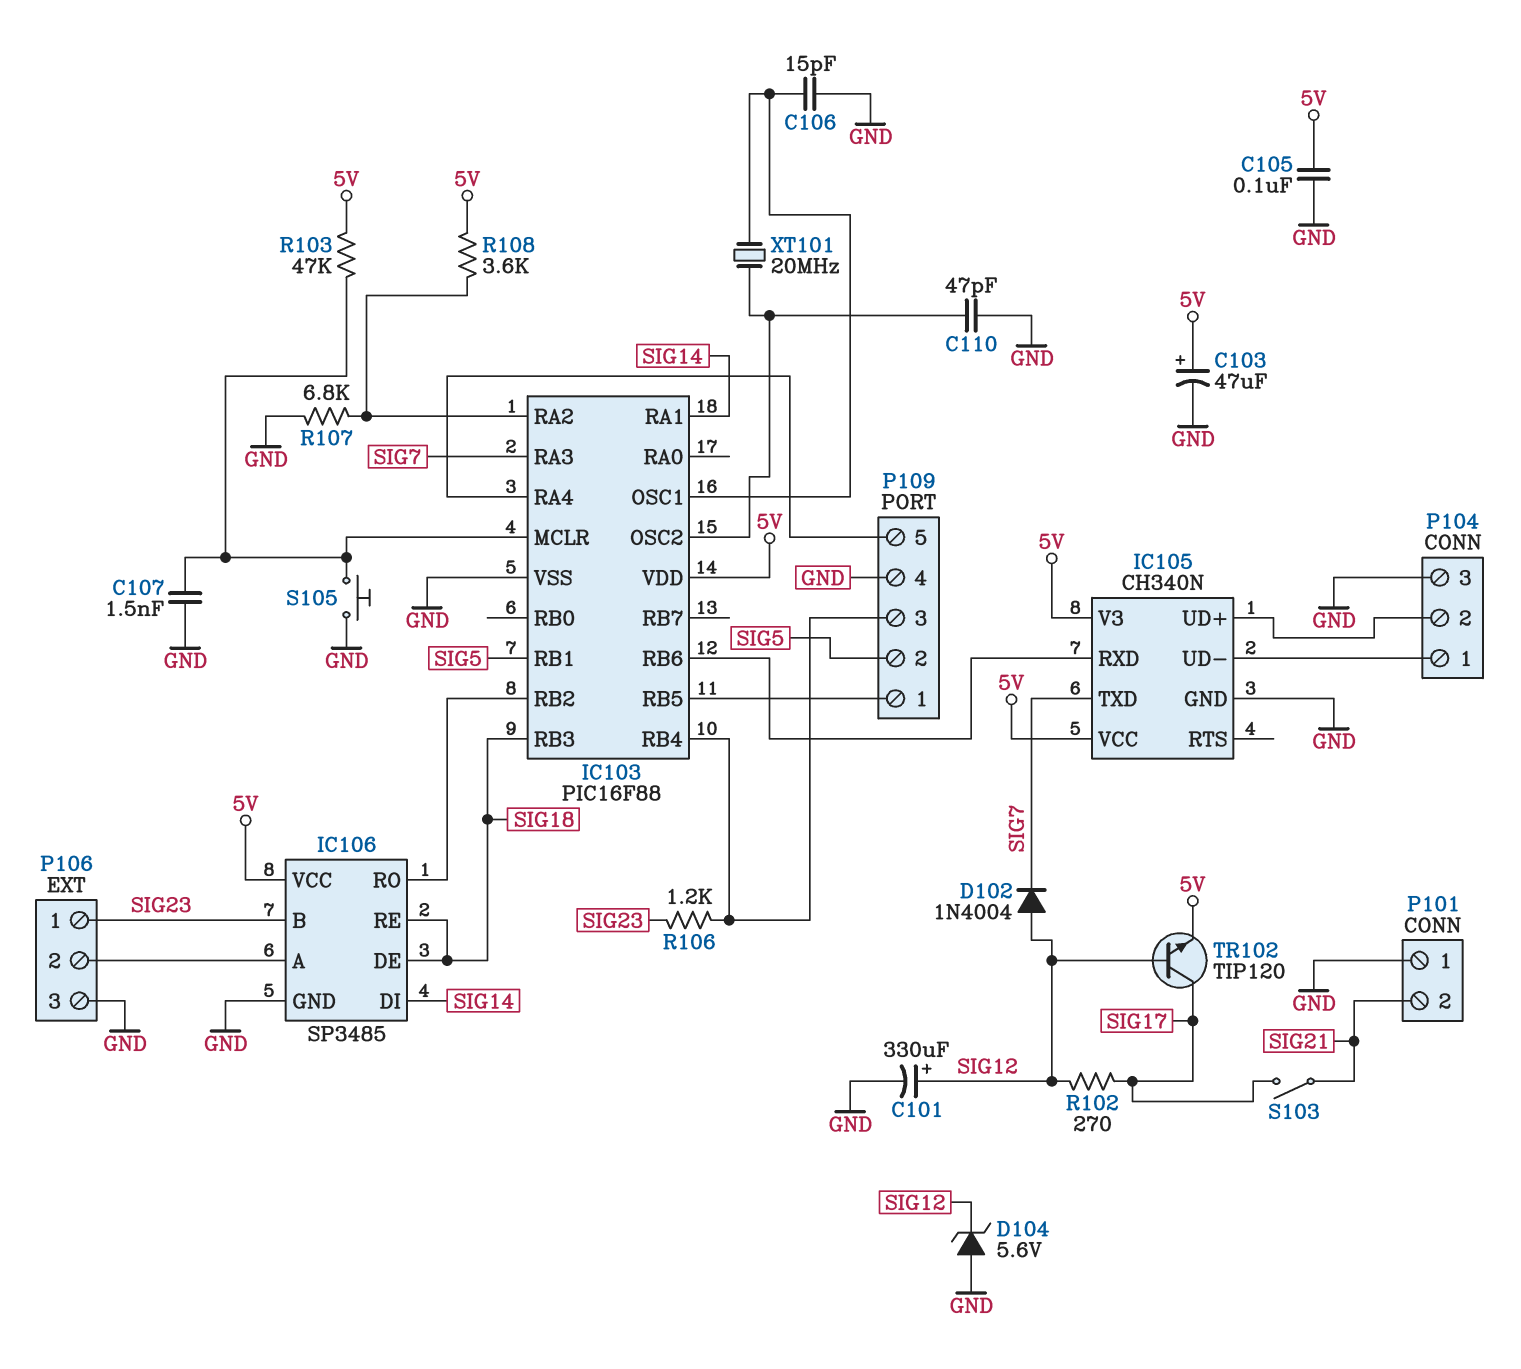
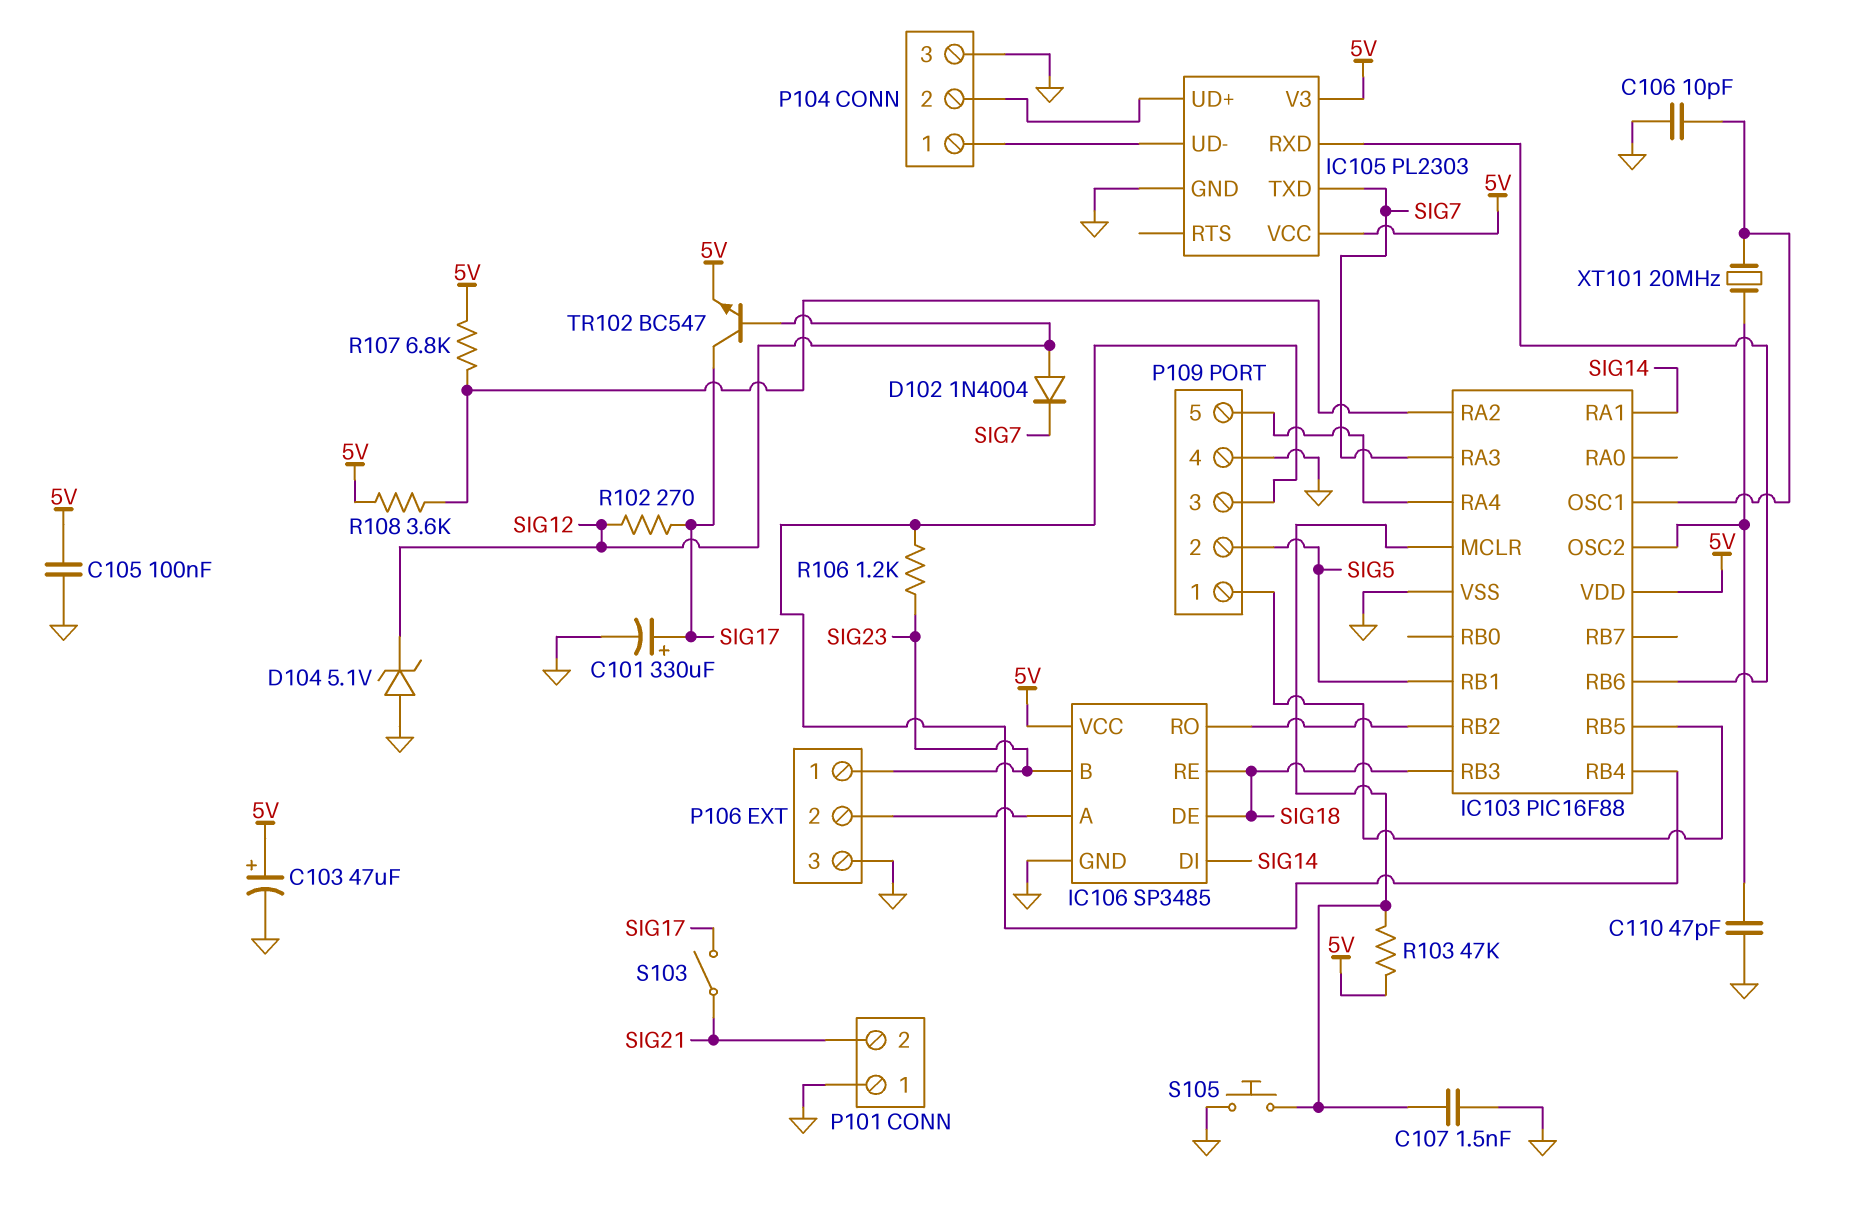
C101: 330uF (plus SIG12, minus GND) -> 330uF (plus SIG17, minus GND)
C106: 15pF (GND, IC103/OSC1) -> 10pF (GND, IC103/OSC1)
D104: zener 5.6V (A GND, K SIG12) -> zener 5.1V (A GND, K SIG12)
IC105: CH340N -> PL2303
R107: 6.8k (GND, IC103/RA2) -> 6.8k (5V, IC103/RA2)
TR102: NPN TIP120 (B SIG12, C SIG17, E 5V) -> NPN BC547 (B SIG12, C SIG17, E 5V)

